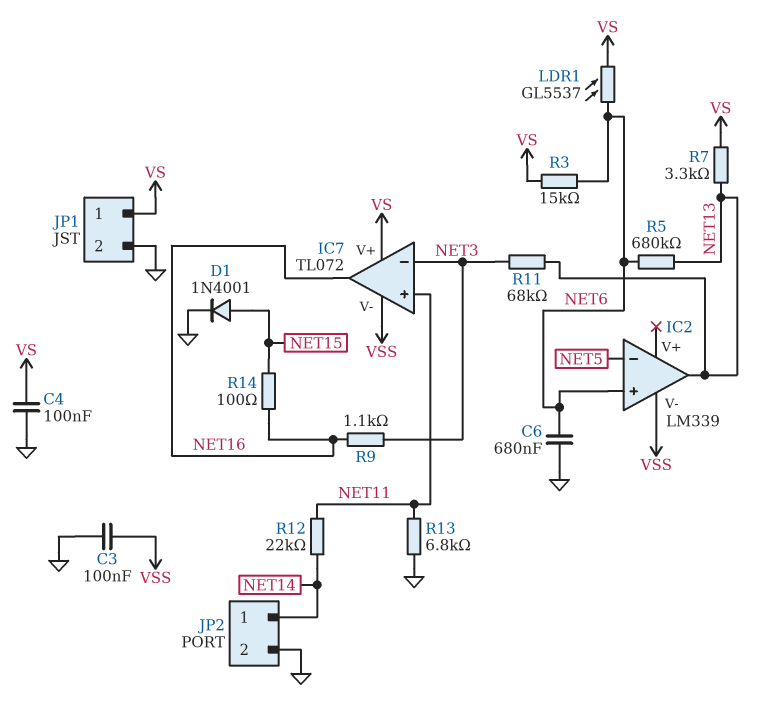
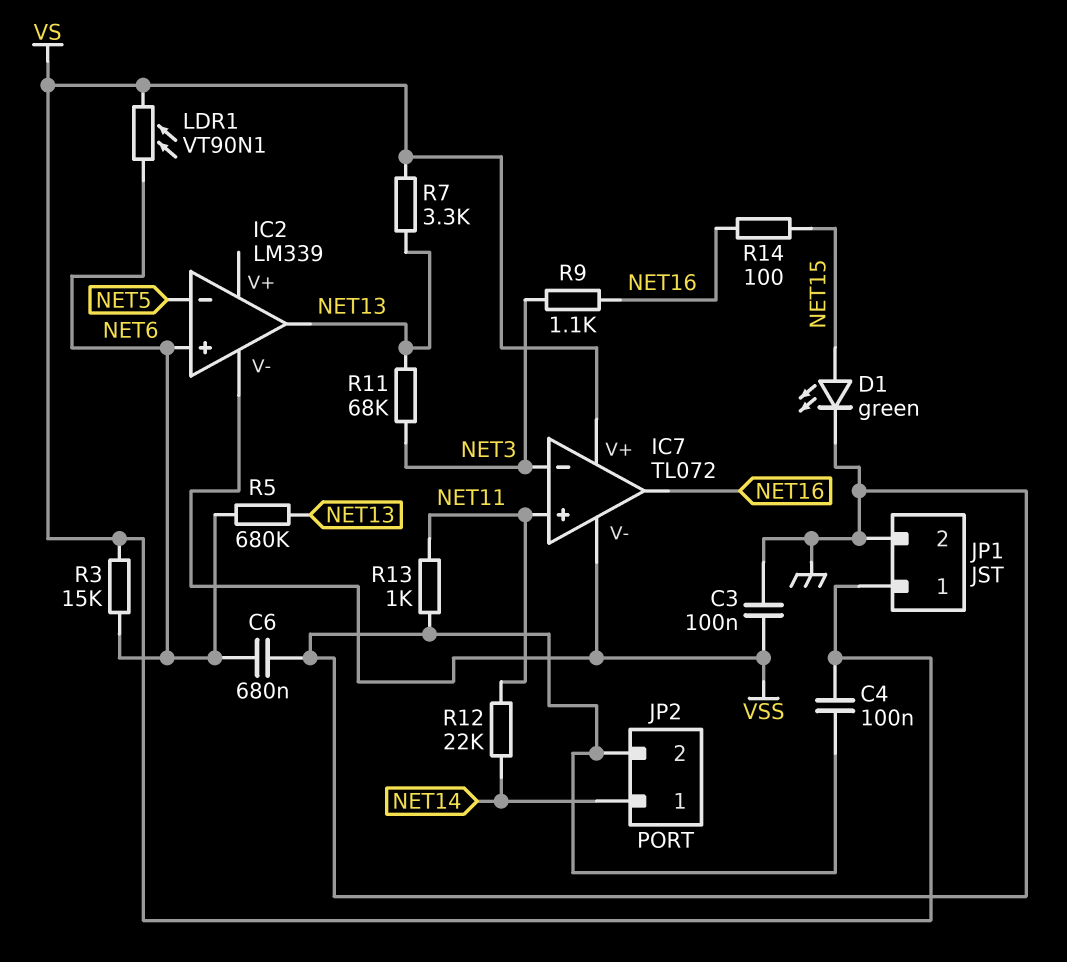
D1: diode 1N4001 (A NET15, K GND) -> LED green (A NET15, K GND)
LDR1: GL5537 (NET6, VS) -> VT90N1 (NET6, VS)
R13: 6.8k (GND, NET11) -> 1k (GND, NET11)

